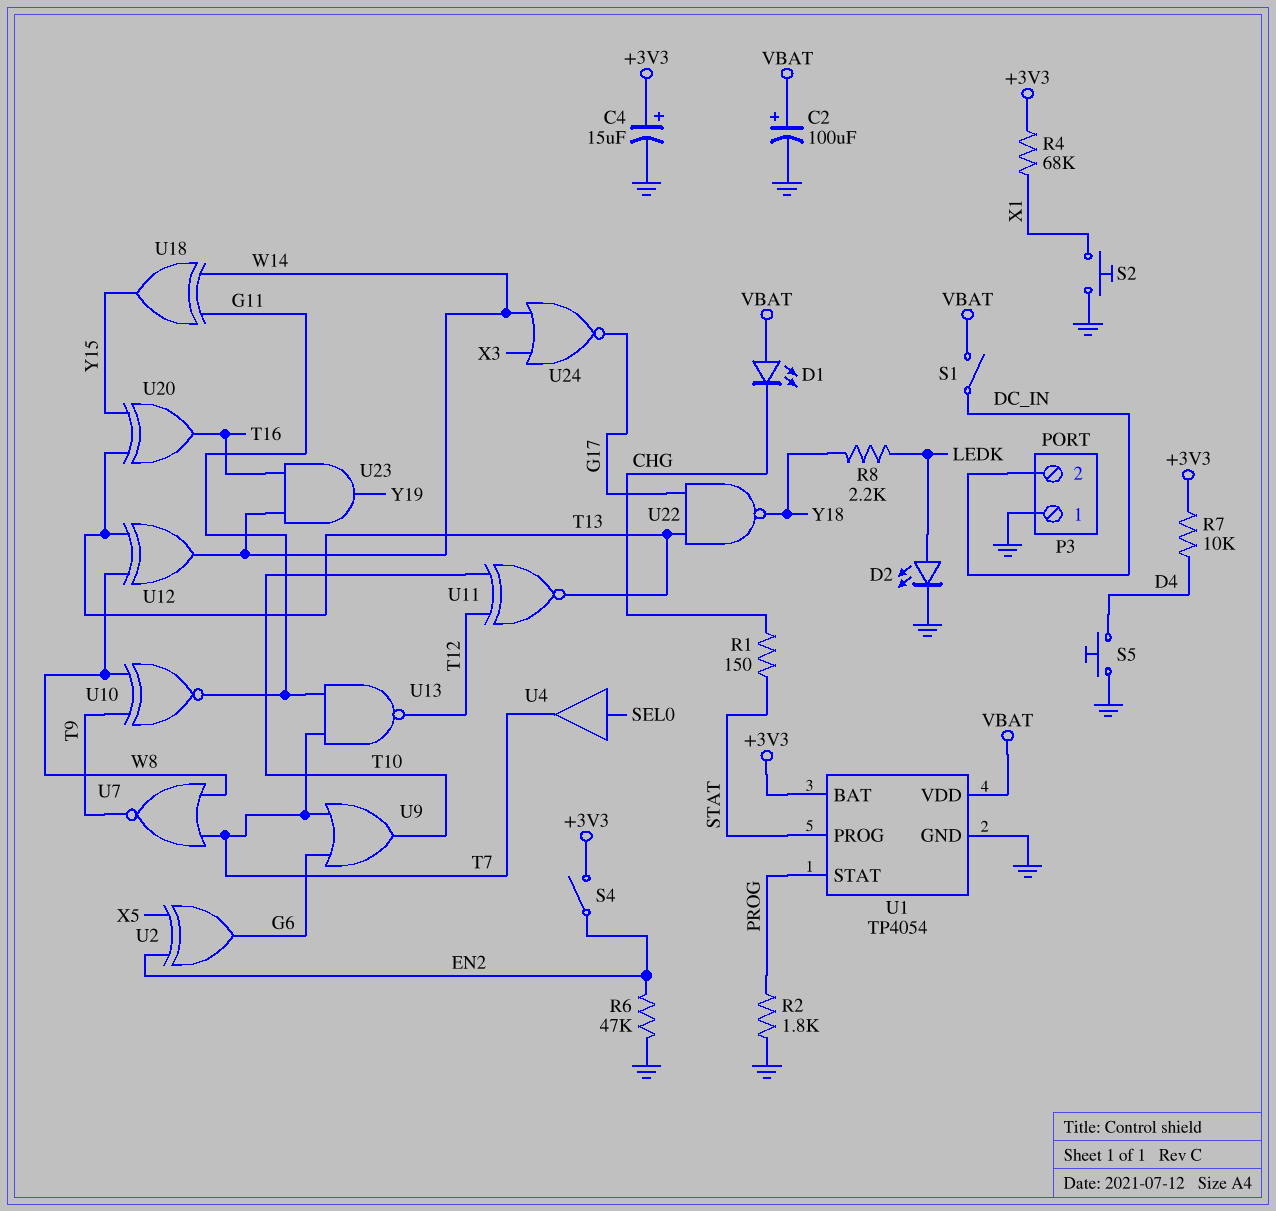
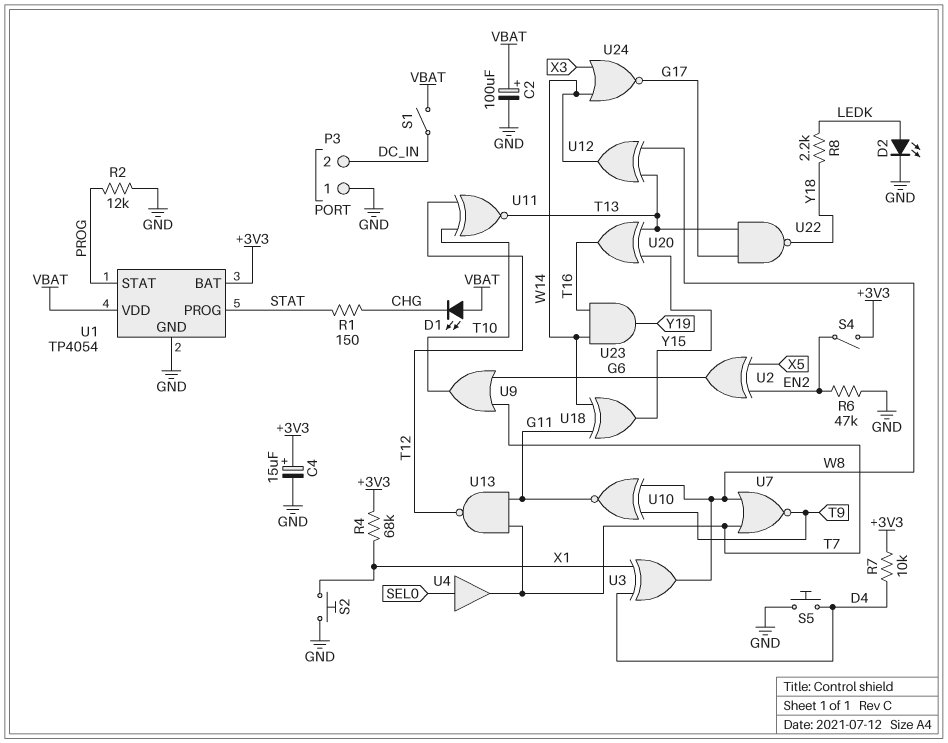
R2: 1.8k (GND, PROG) -> 12k (GND, PROG)
U3: none -> XOR (in D4, in X1, out W8)

